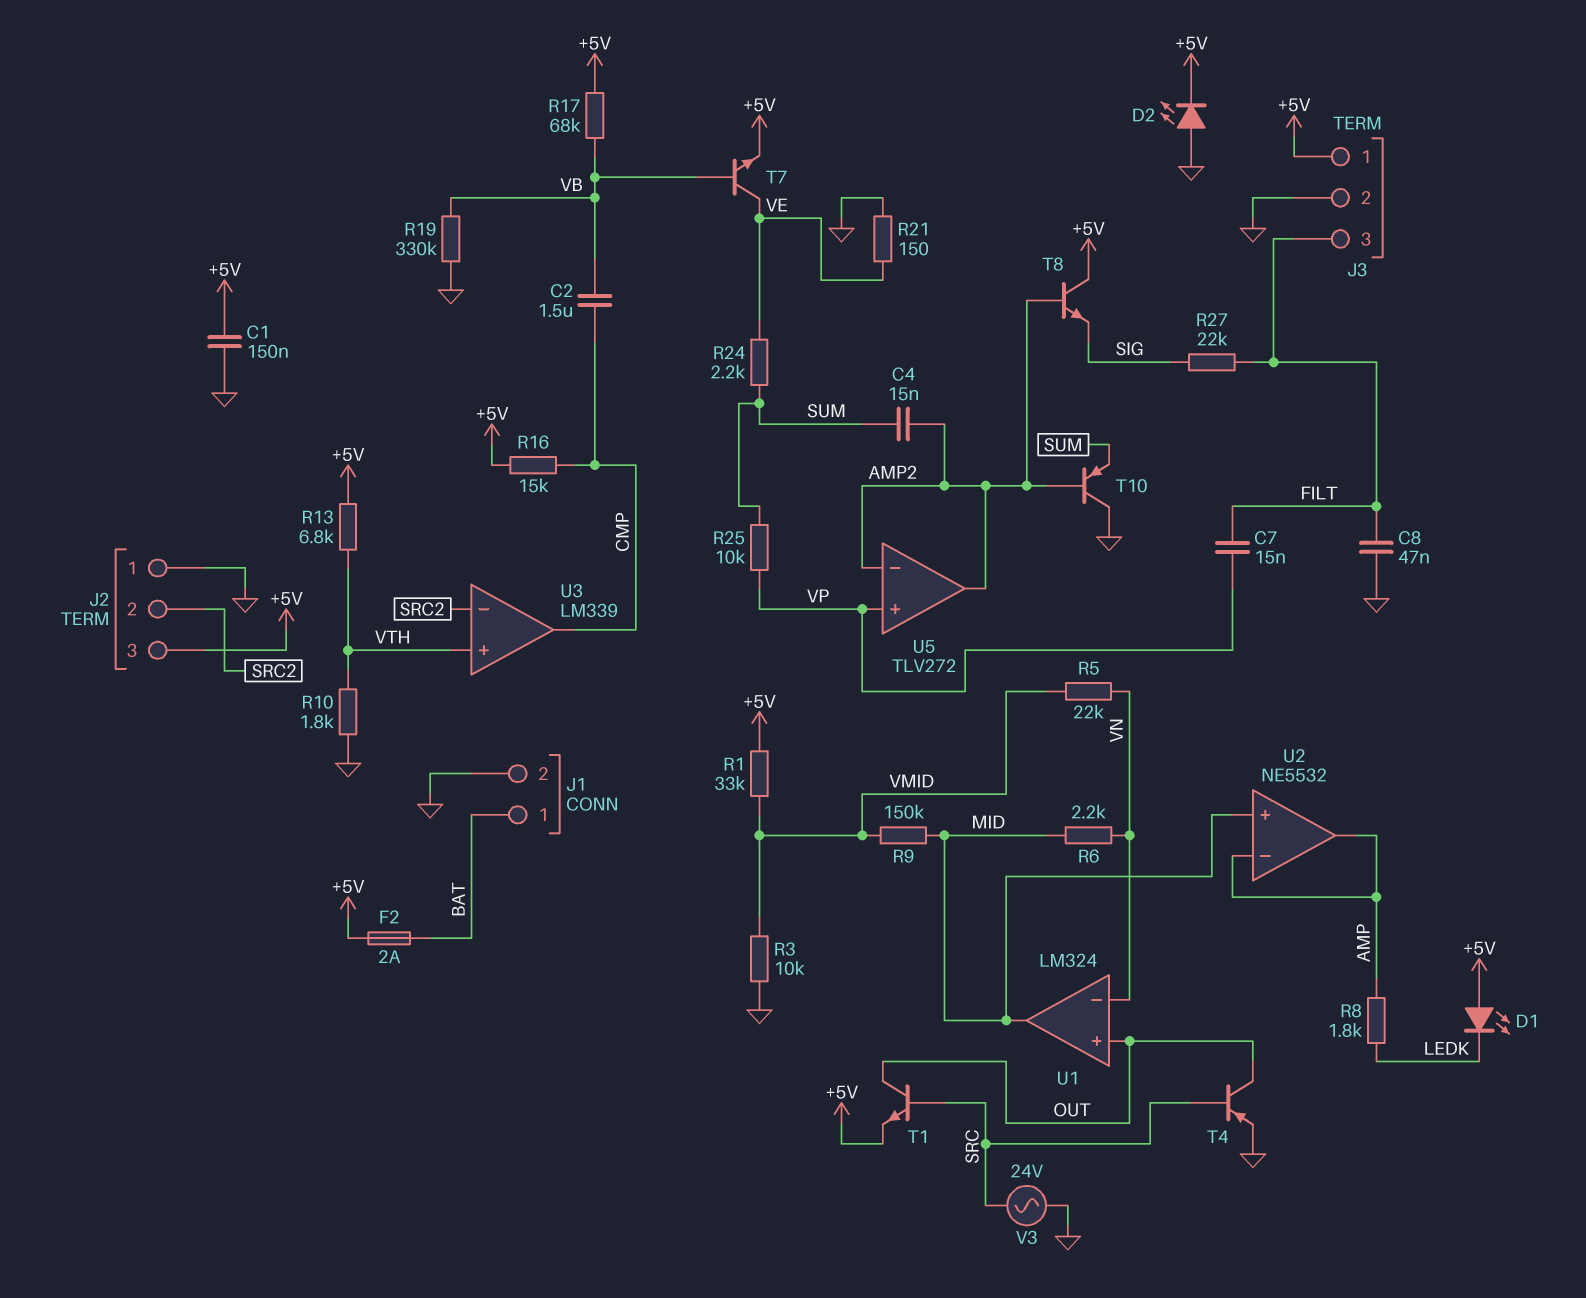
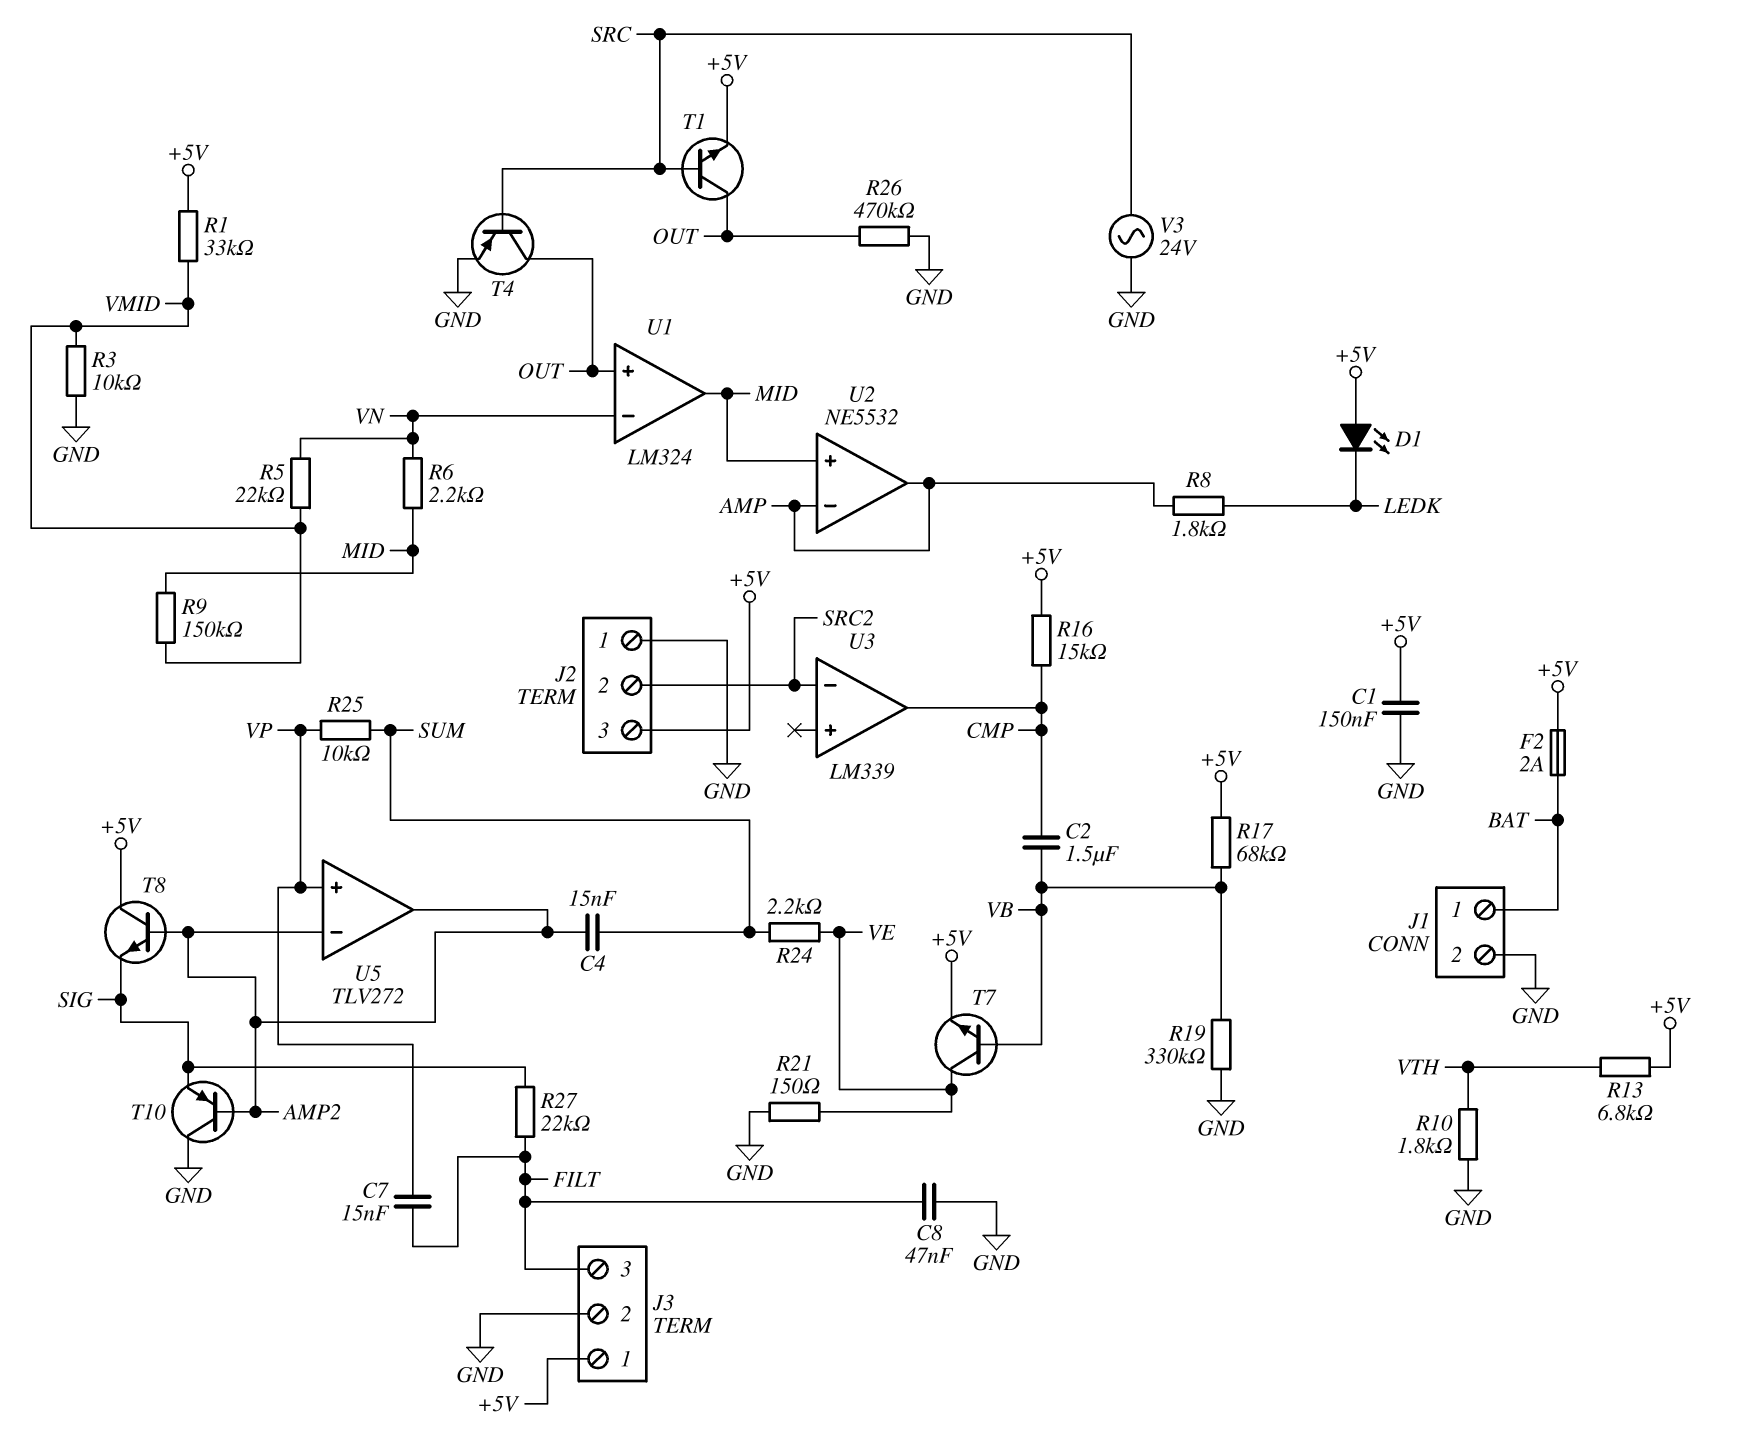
D2: LED (A GND, K +5V) -> none
R26: none -> 470k (GND, OUT)
T10: PNP (B AMP2, C GND, E SUM) -> PNP (B AMP2, C GND, E SIG)
U3 pin in+: VTH -> none

